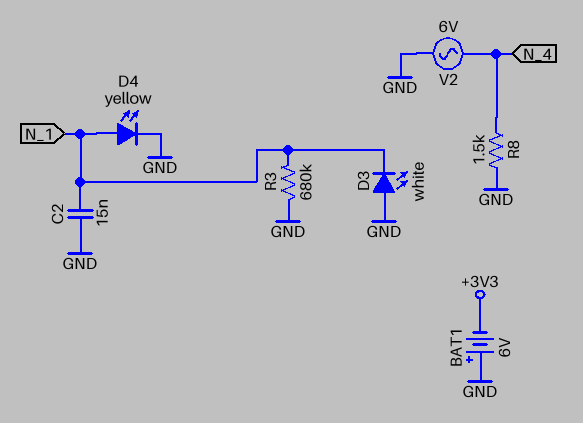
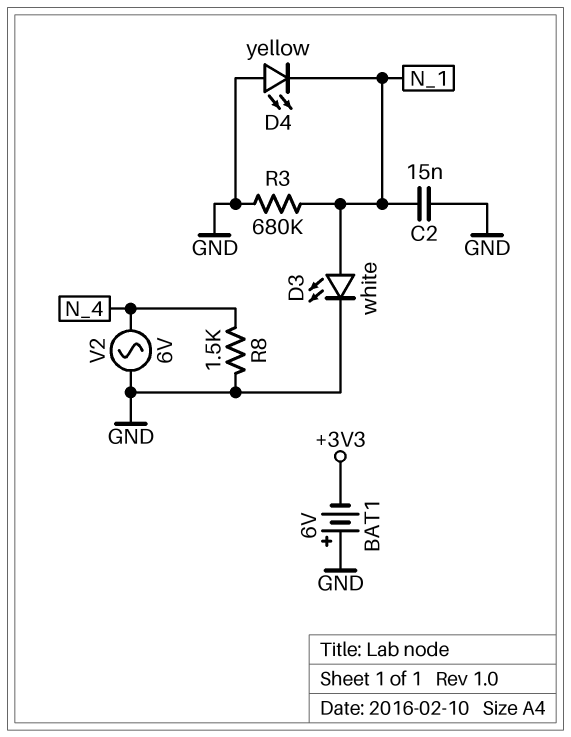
D3: LED white (A GND, K N_1) -> LED white (A N_1, K GND)
D4: LED yellow (A N_1, K GND) -> LED yellow (A GND, K N_1)

